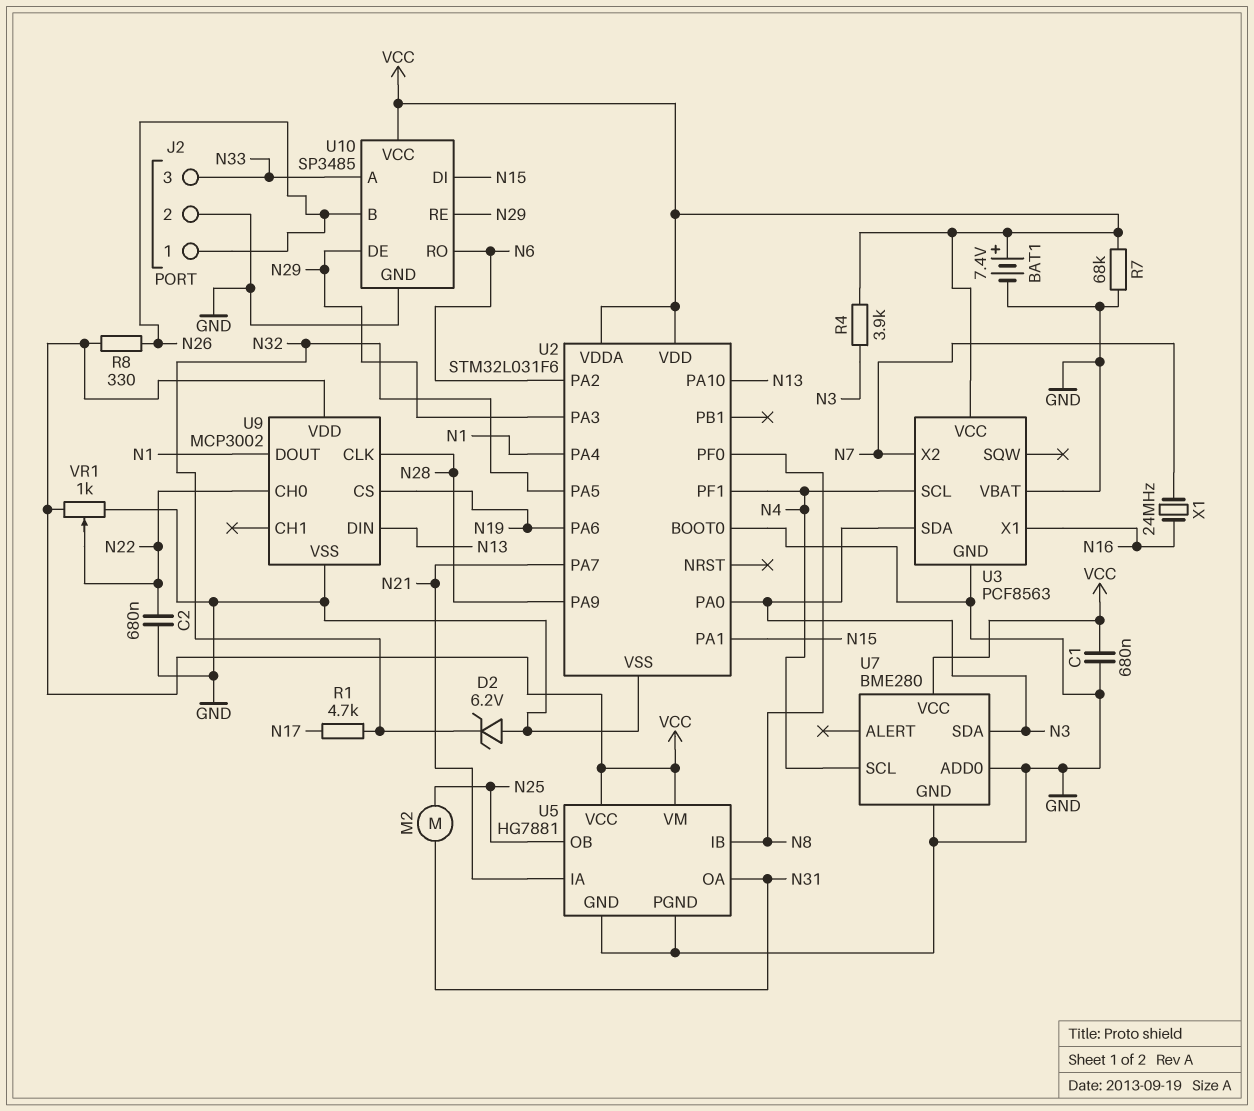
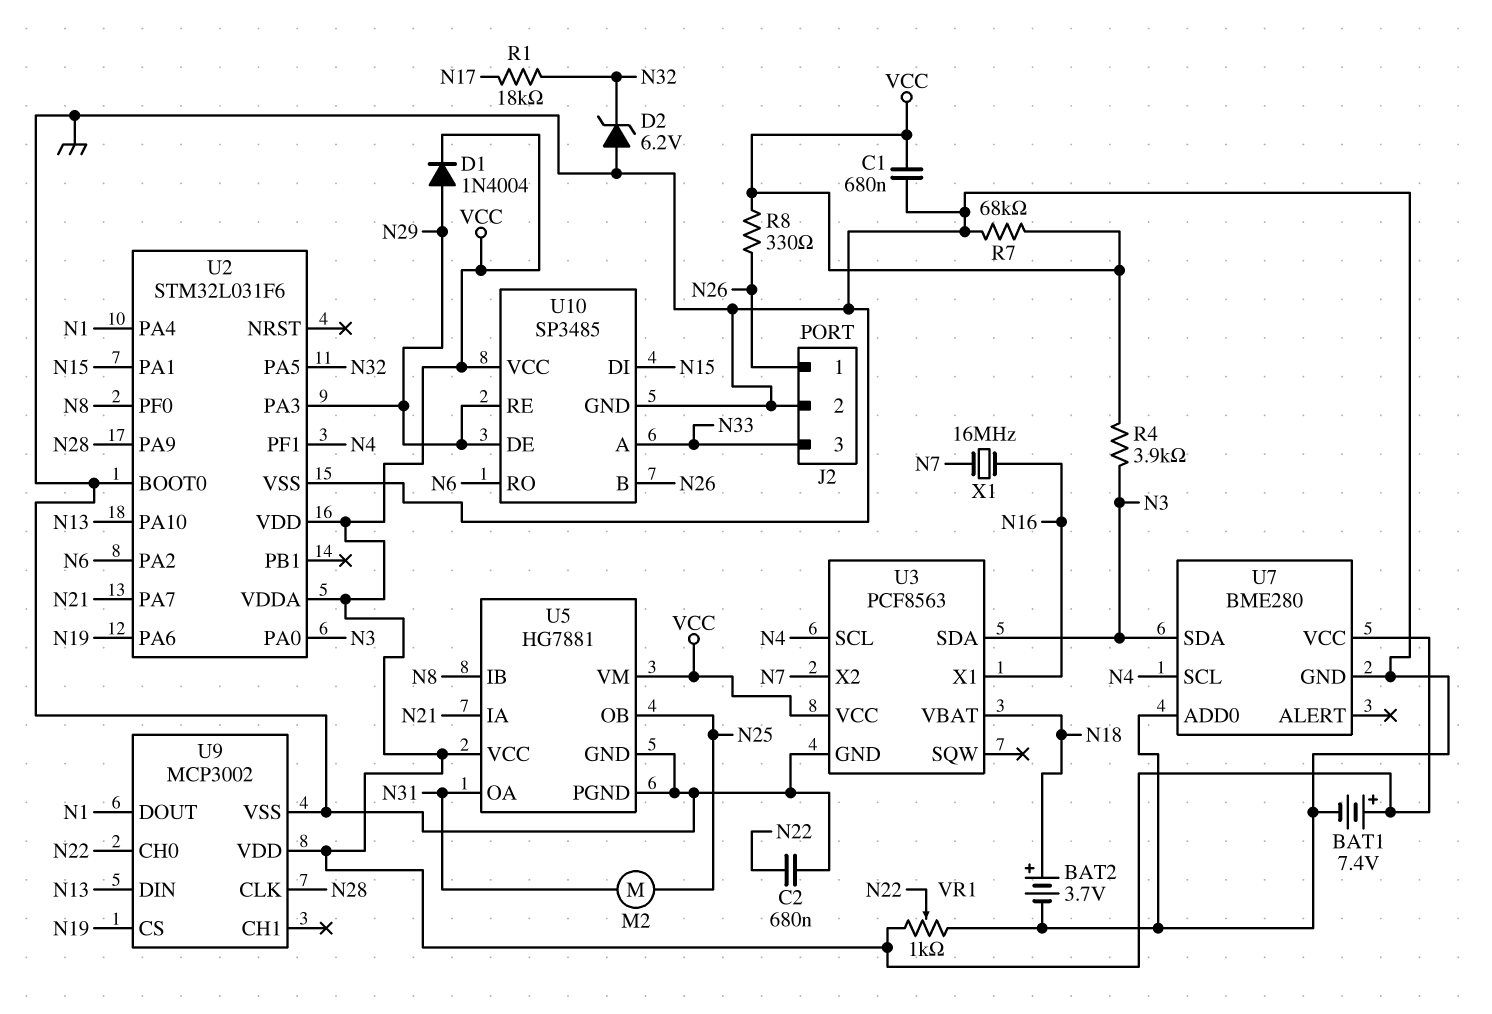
BAT2: none -> 3.7V (plus N18, minus GND)
D1: none -> diode 1N4004 (A N29, K VCC)
R1: 4.7k (N17, N32) -> 18k (N17, N32)
U3 pin VBAT: GND -> N18
X1: 24MHz (N7, N16) -> 16MHz (N7, N16)

